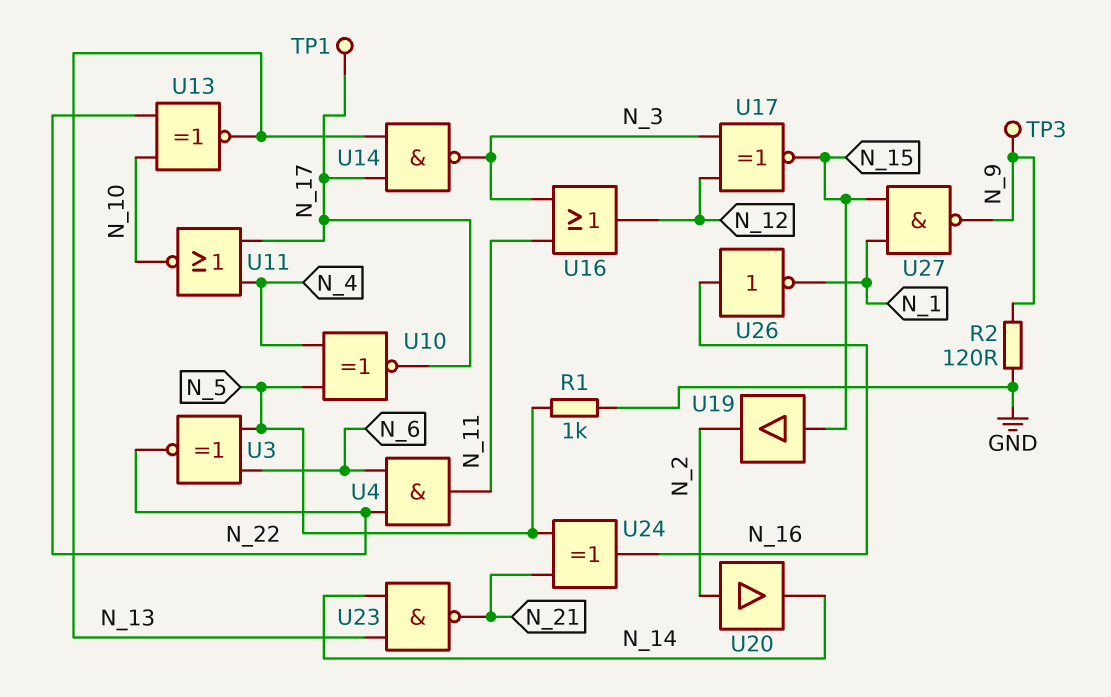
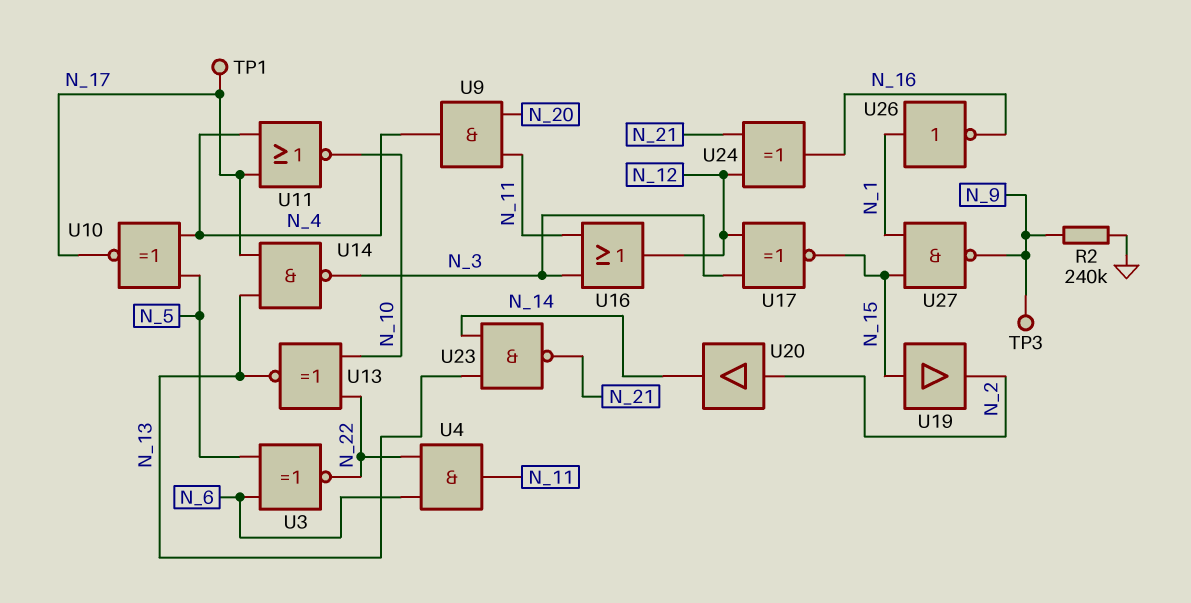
R1: 1k (GND, N_5) -> none
R2: 120 (GND, N_9) -> 240k (GND, N_9)
U9: none -> AND (in N_11, in N_20, out N_4)
U24: XOR (in N_5, in N_21, out N_16) -> XOR (in N_12, in N_21, out N_16)
U26: NOT (in N_16, out N_1) -> NOT (in N_1, out N_16)

